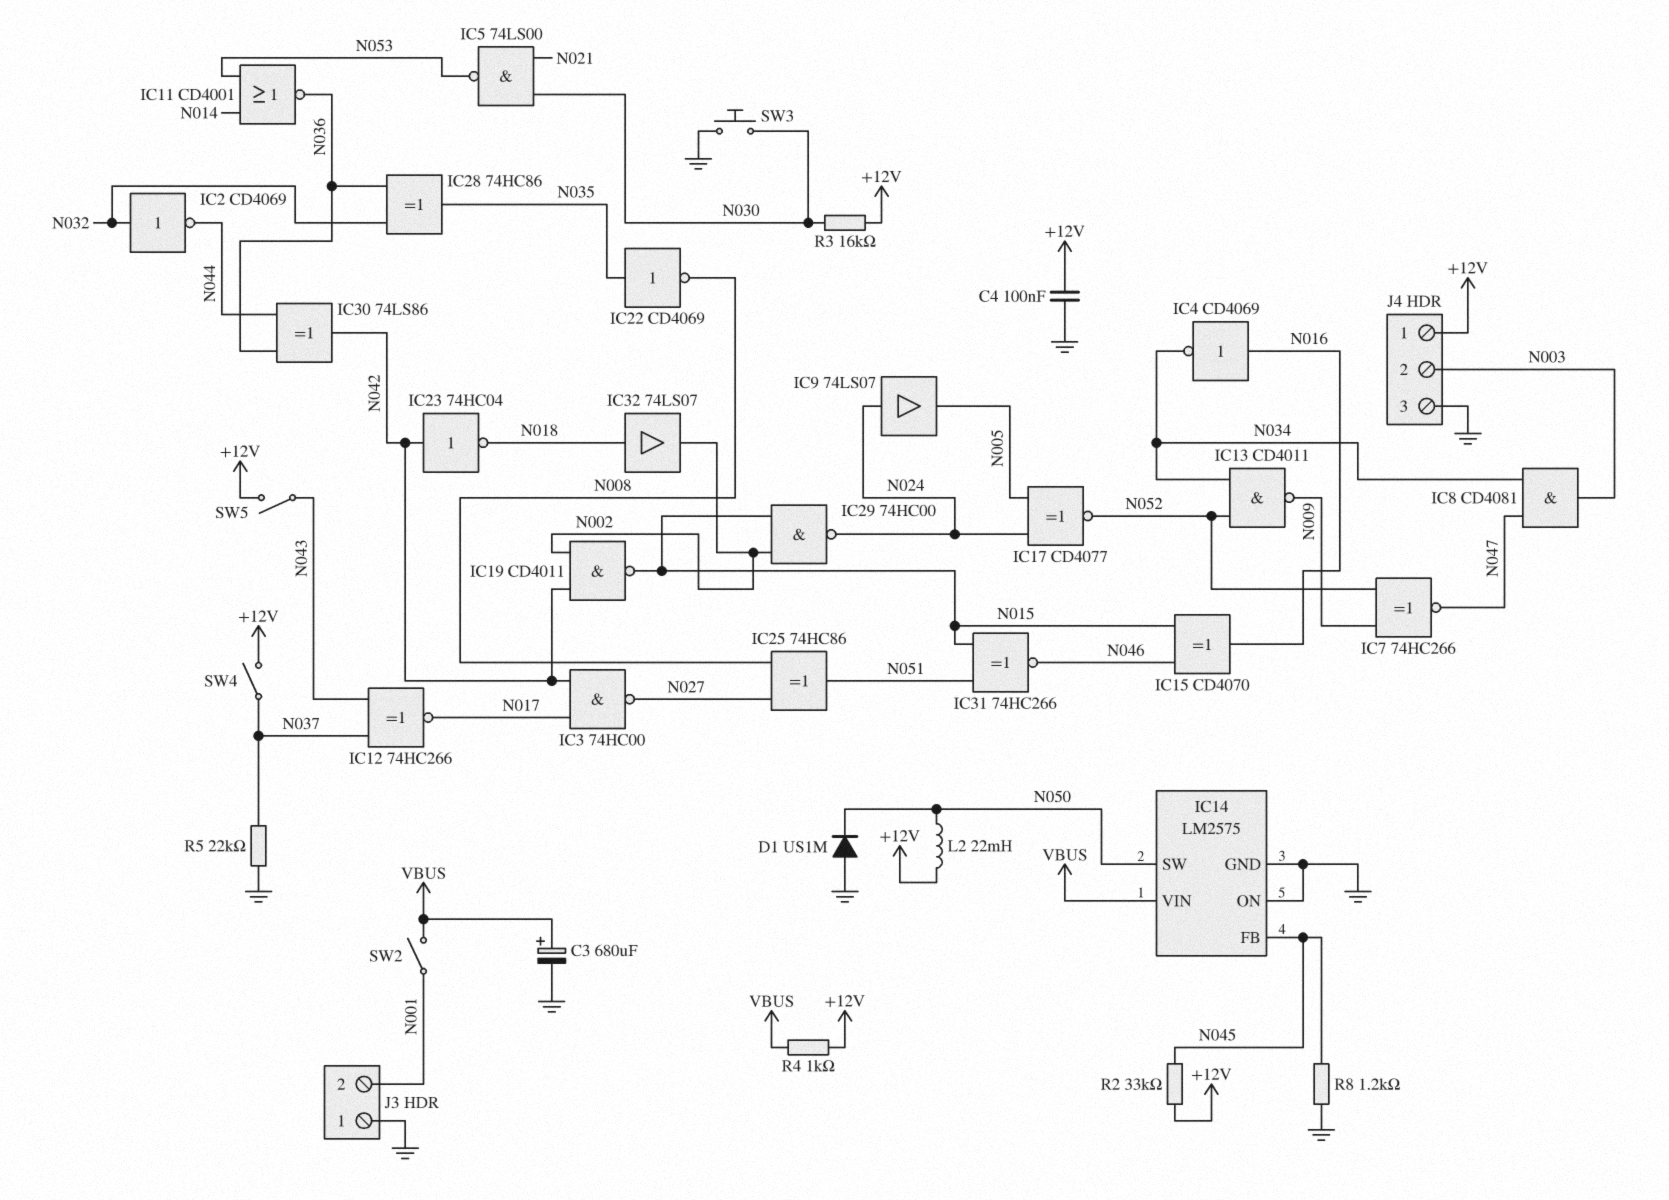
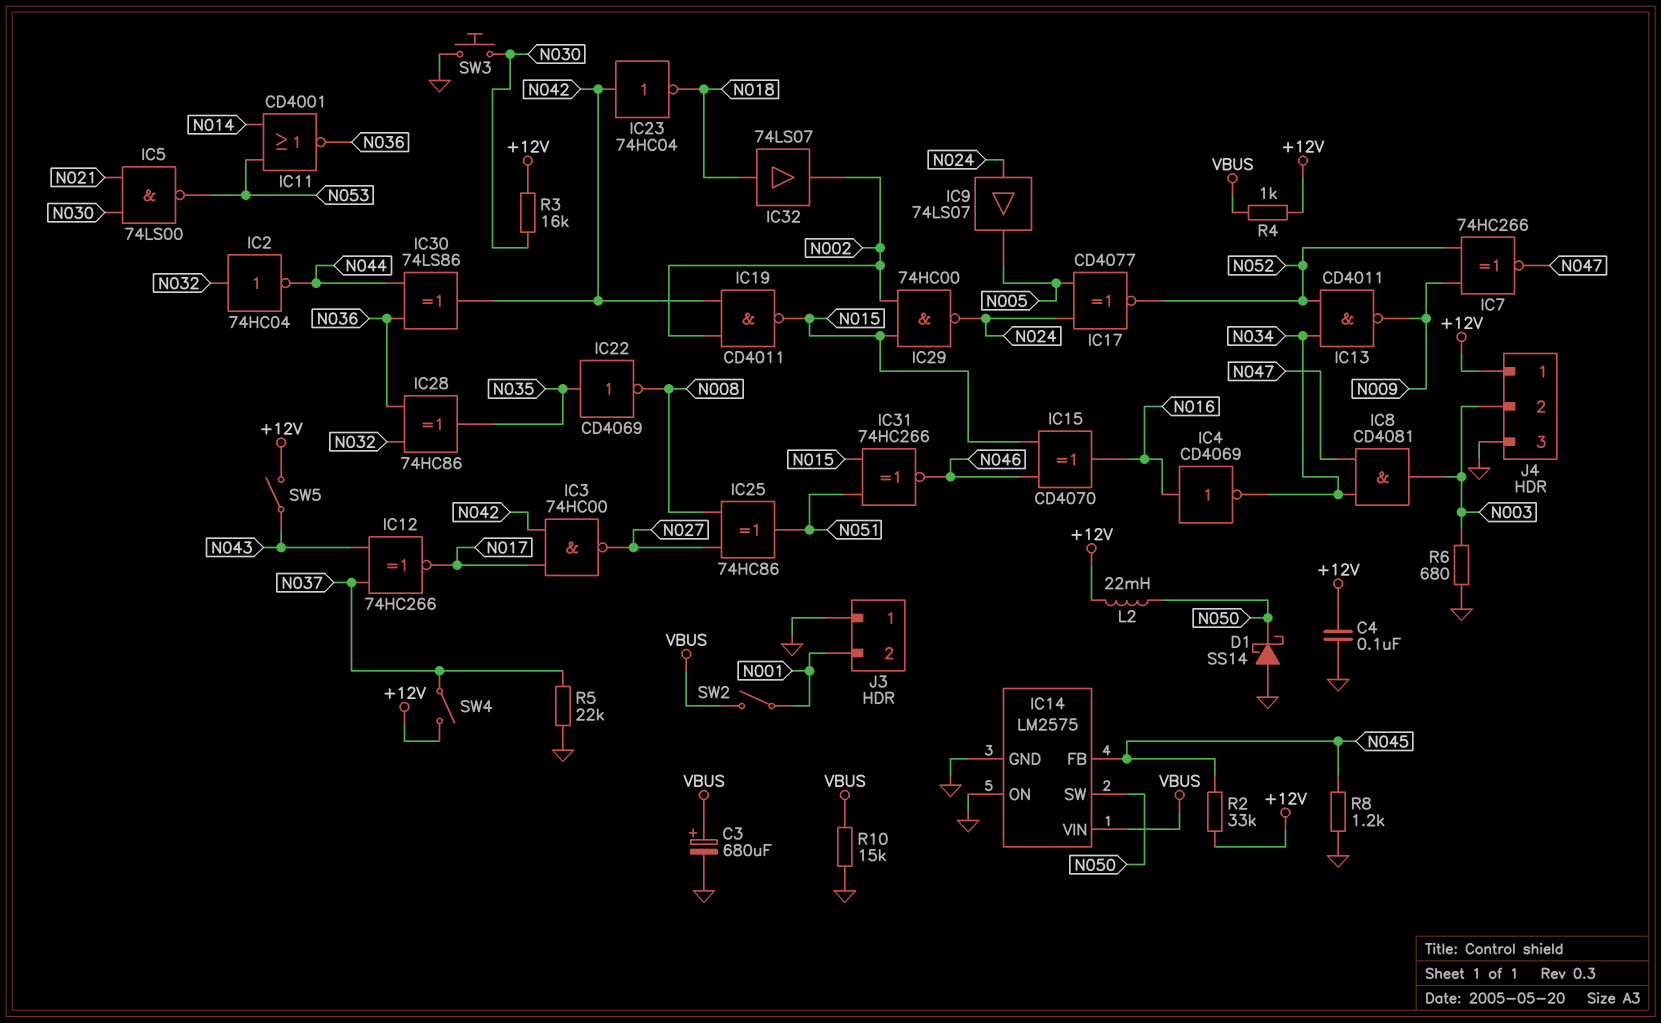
D1: diode US1M (A GND, K N050) -> schottky SS14 (A GND, K N050)
IC2: NOT CD4069 (in N032, out N044) -> NOT 74HC04 (in N032, out N044)
R6: none -> 680 (GND, N003)
R10: none -> 15k (GND, VBUS)

